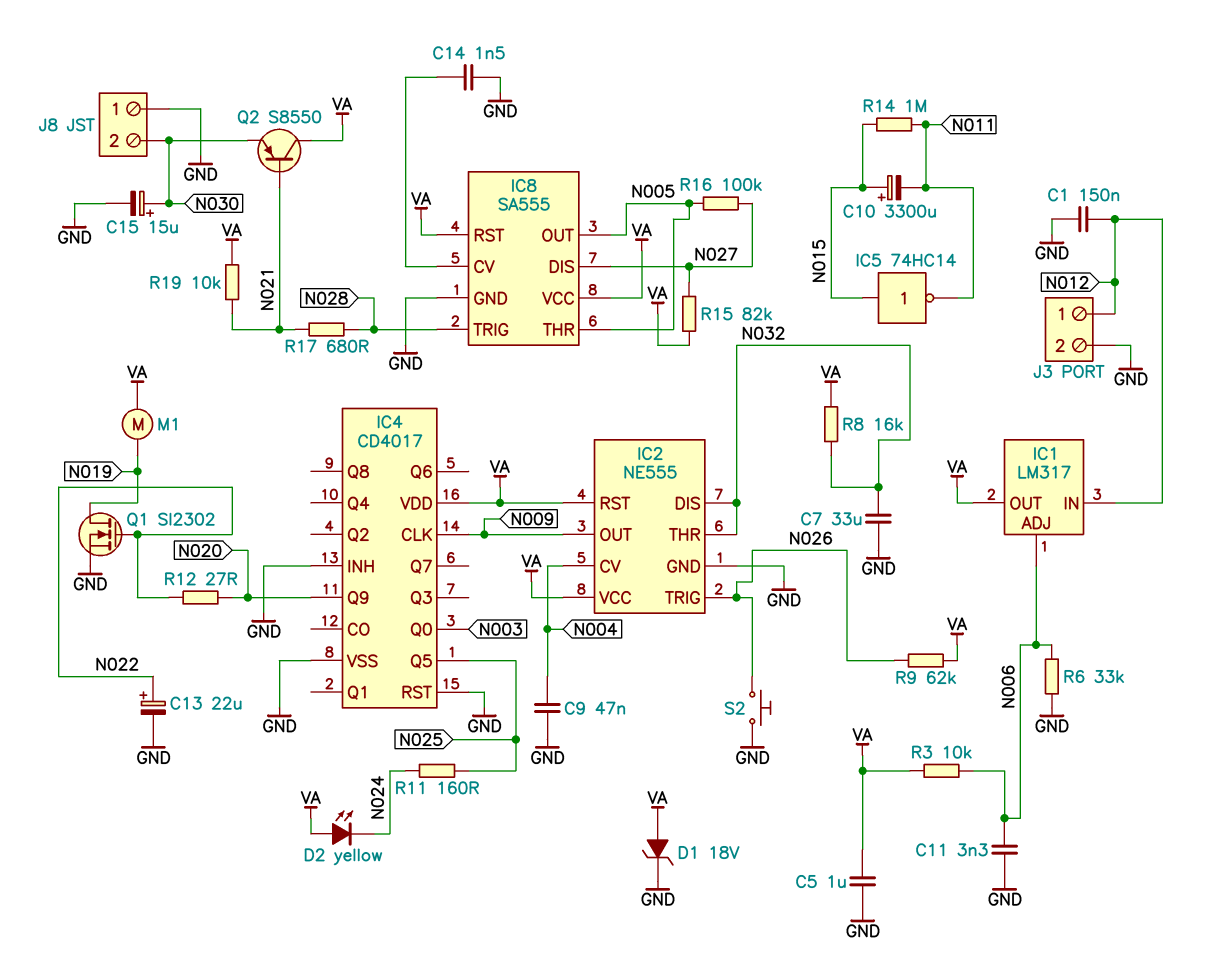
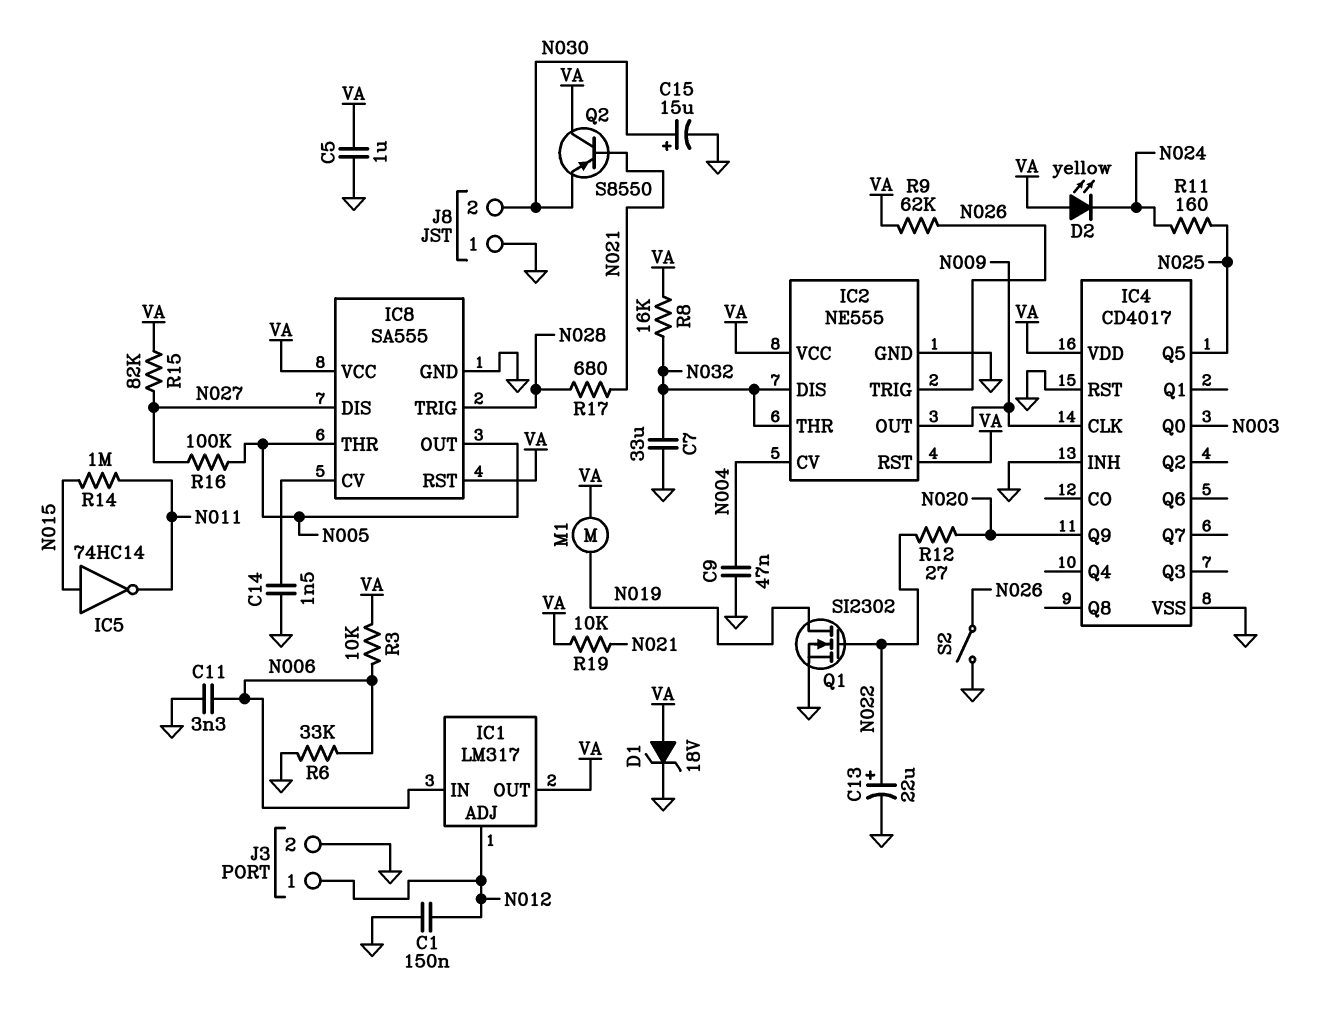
C10: 3300uF (plus N015, minus N011) -> none
IC1 pin ADJ: N006 -> N012
IC1 pin IN: N012 -> N006
S2: button (GND, N026) -> switch (GND, N026)

